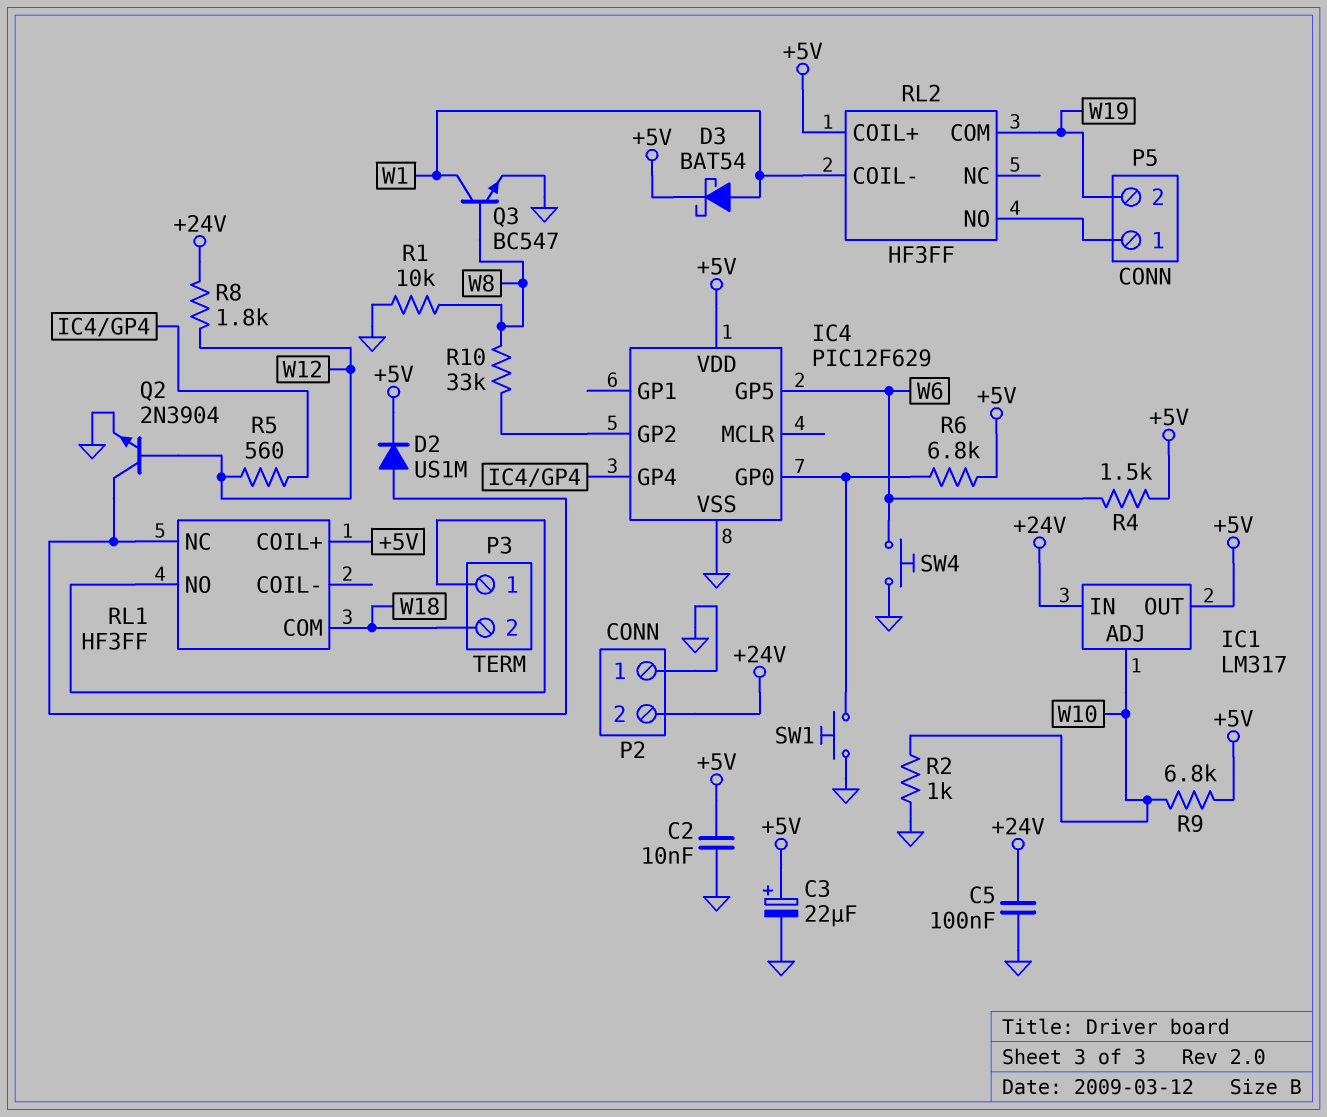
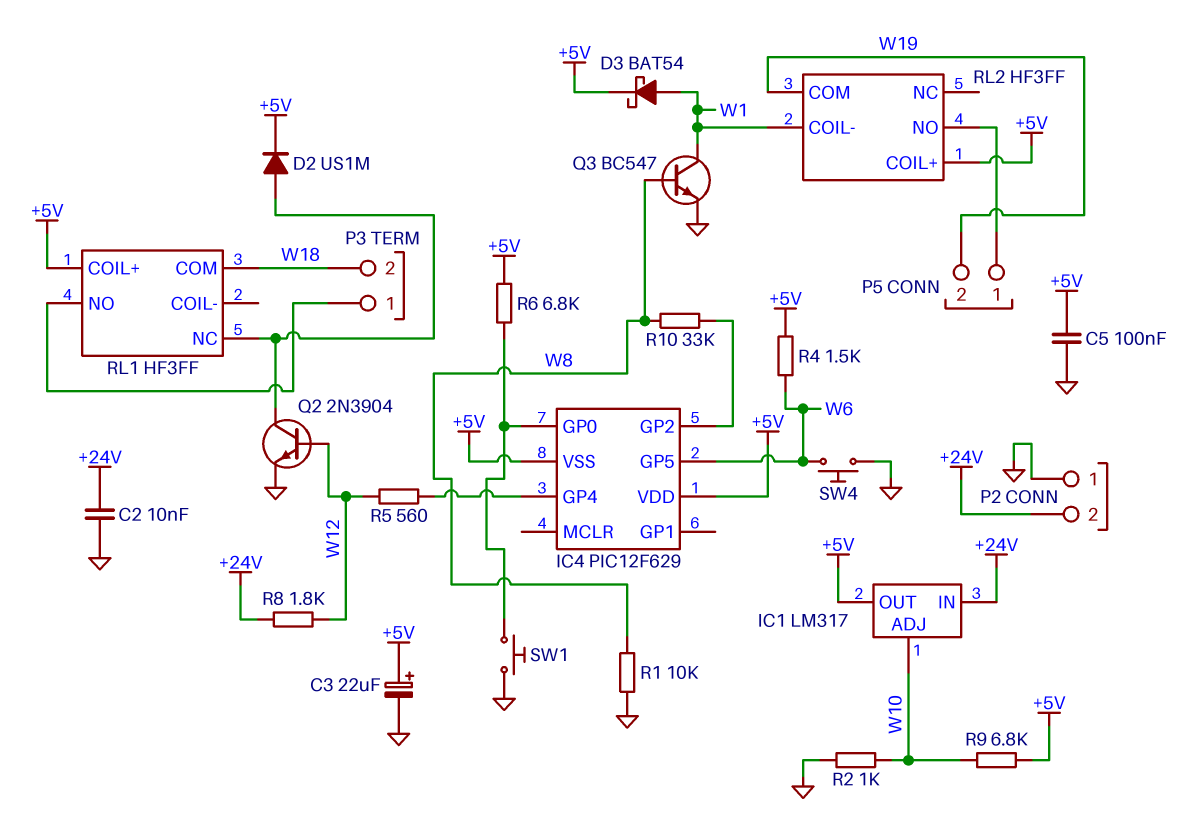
C2: 10nF (+5V, GND) -> 10nF (+24V, GND)
C5: 100nF (+24V, GND) -> 100nF (+5V, GND)
IC4 pin VSS: GND -> +5V

